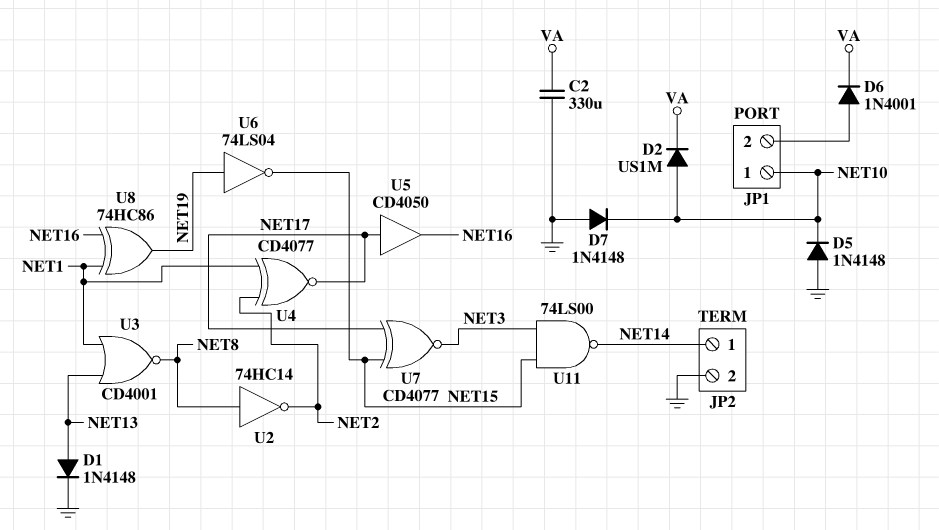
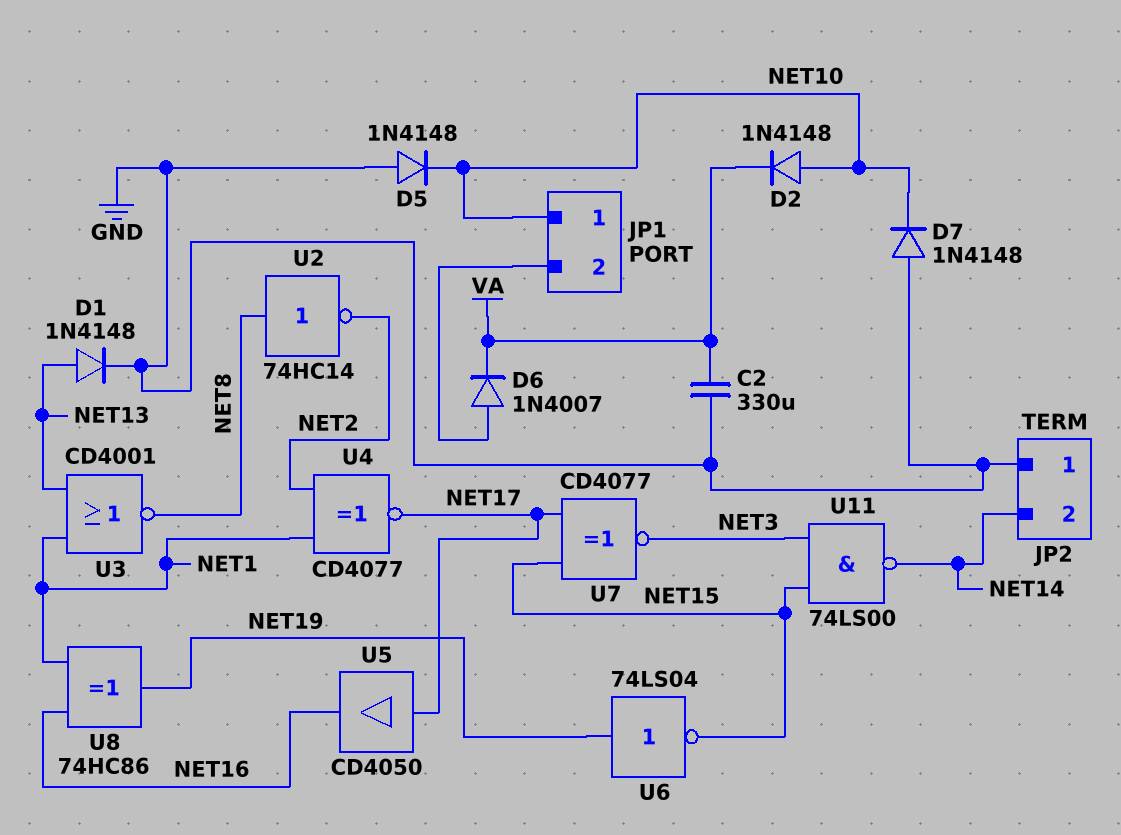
D2: diode US1M (A NET10, K VA) -> diode 1N4148 (A NET10, K VA)
D6: diode 1N4001 (A JP1/2, K VA) -> diode 1N4007 (A JP1/2, K VA)
JP2 pin 1: NET14 -> GND
JP2 pin 2: GND -> NET14

